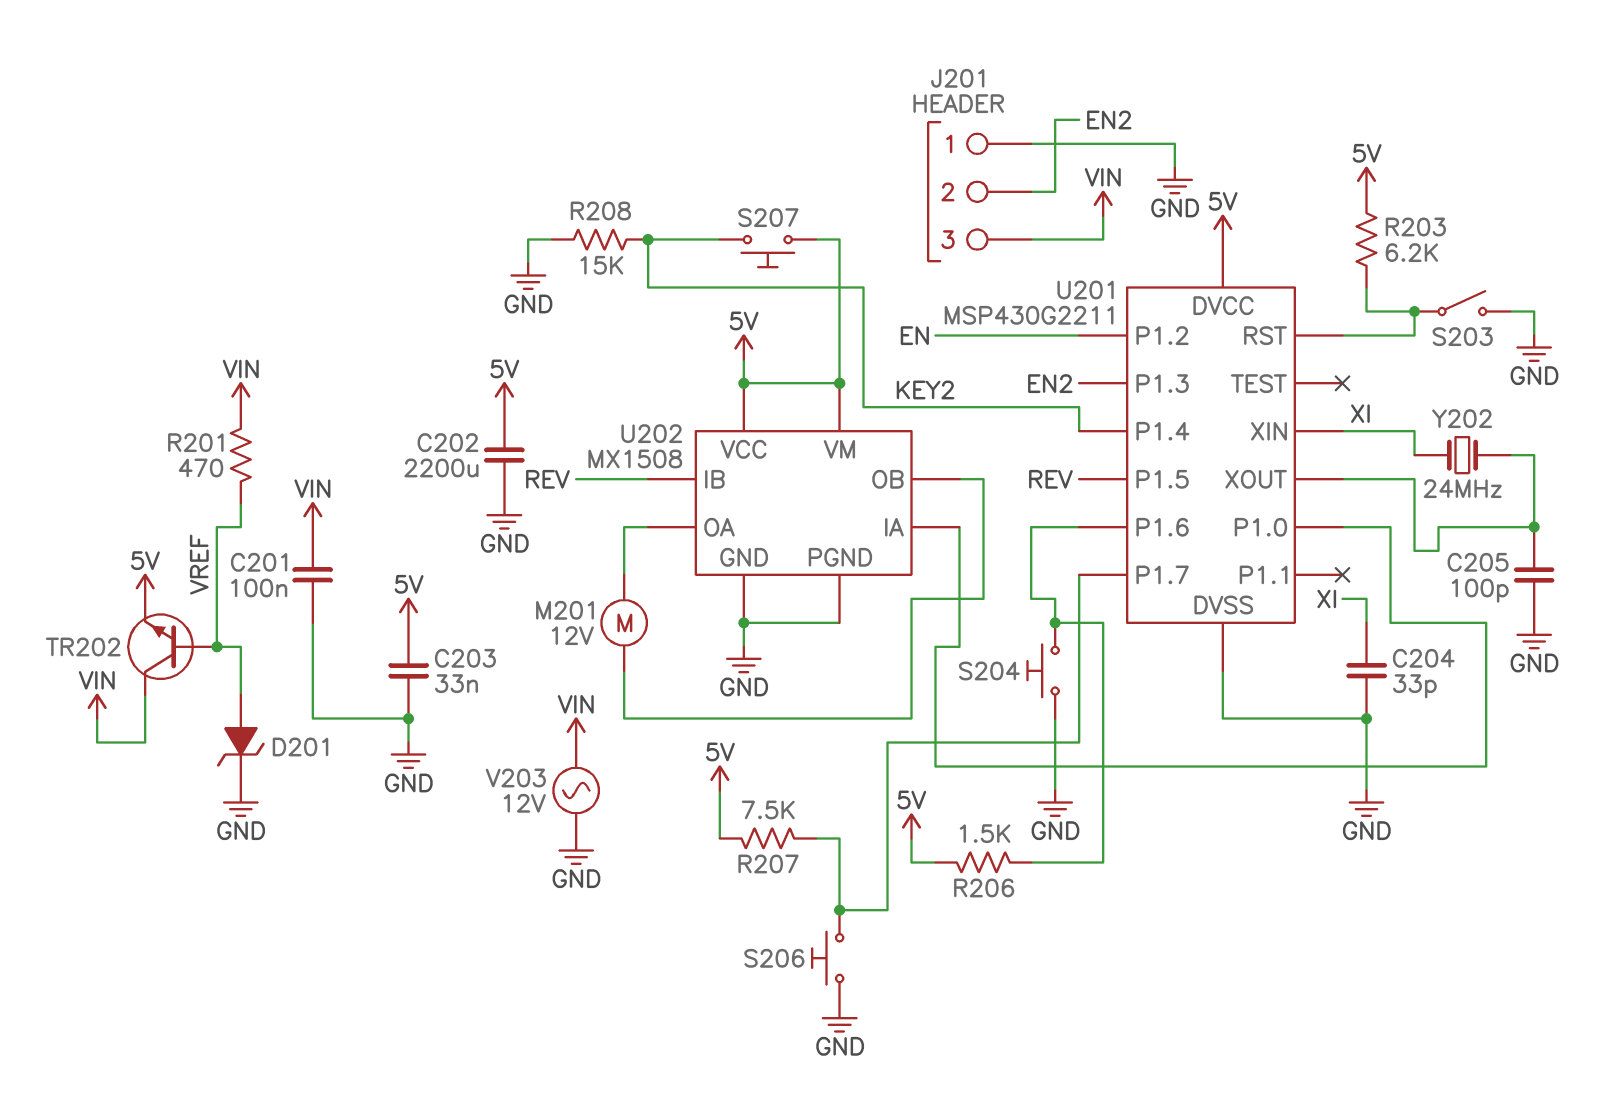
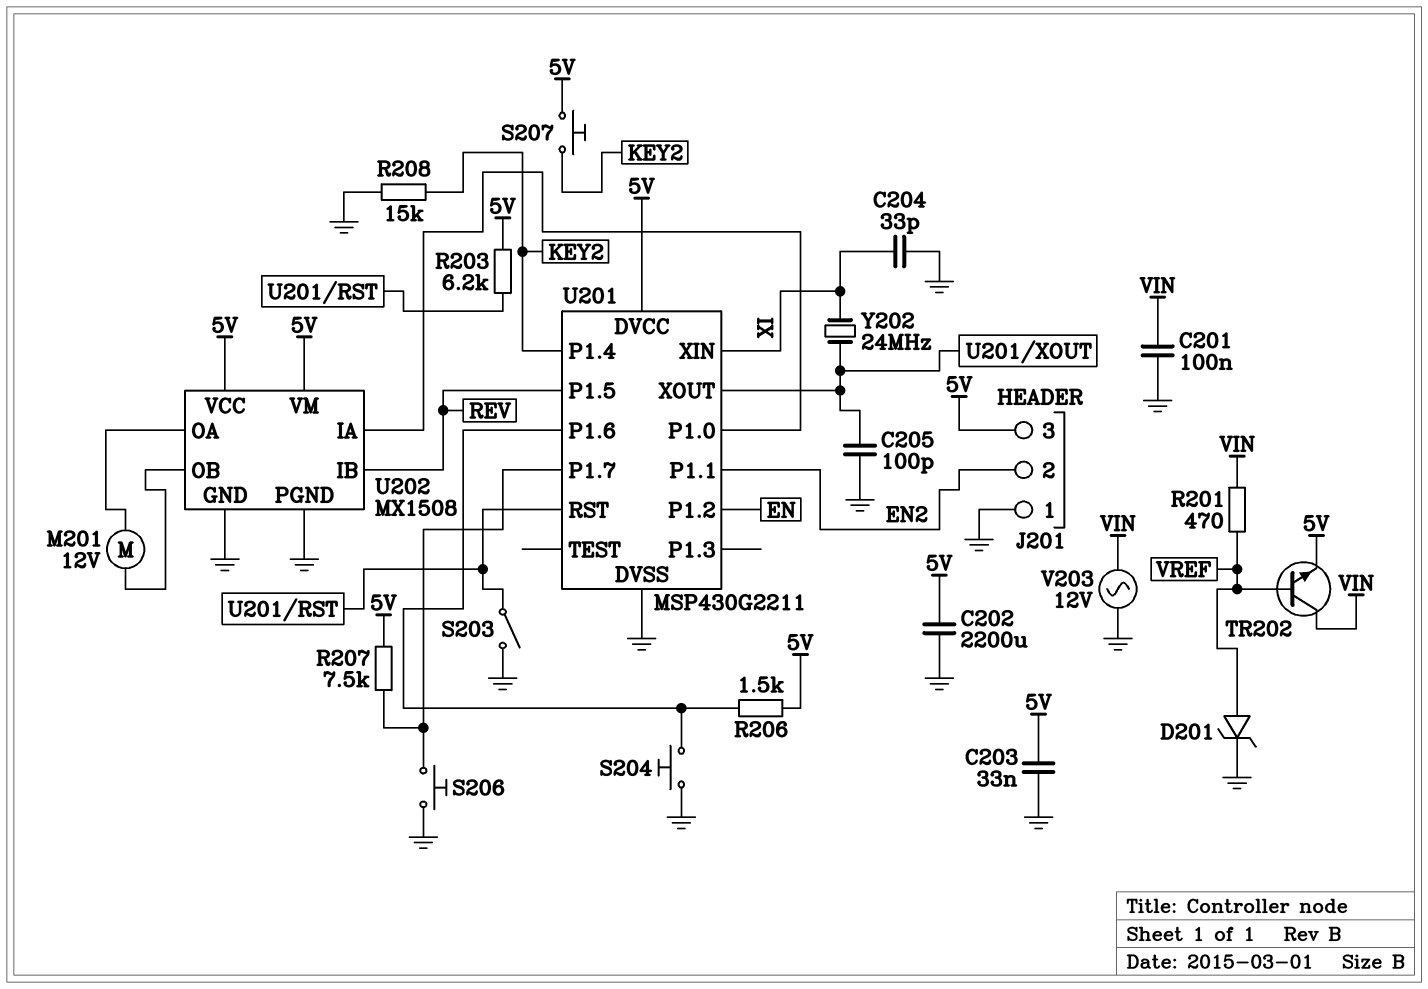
J201 pin 3: VIN -> 5V
U201 pin P1.1: none -> EN2
U201 pin P1.3: EN2 -> none

